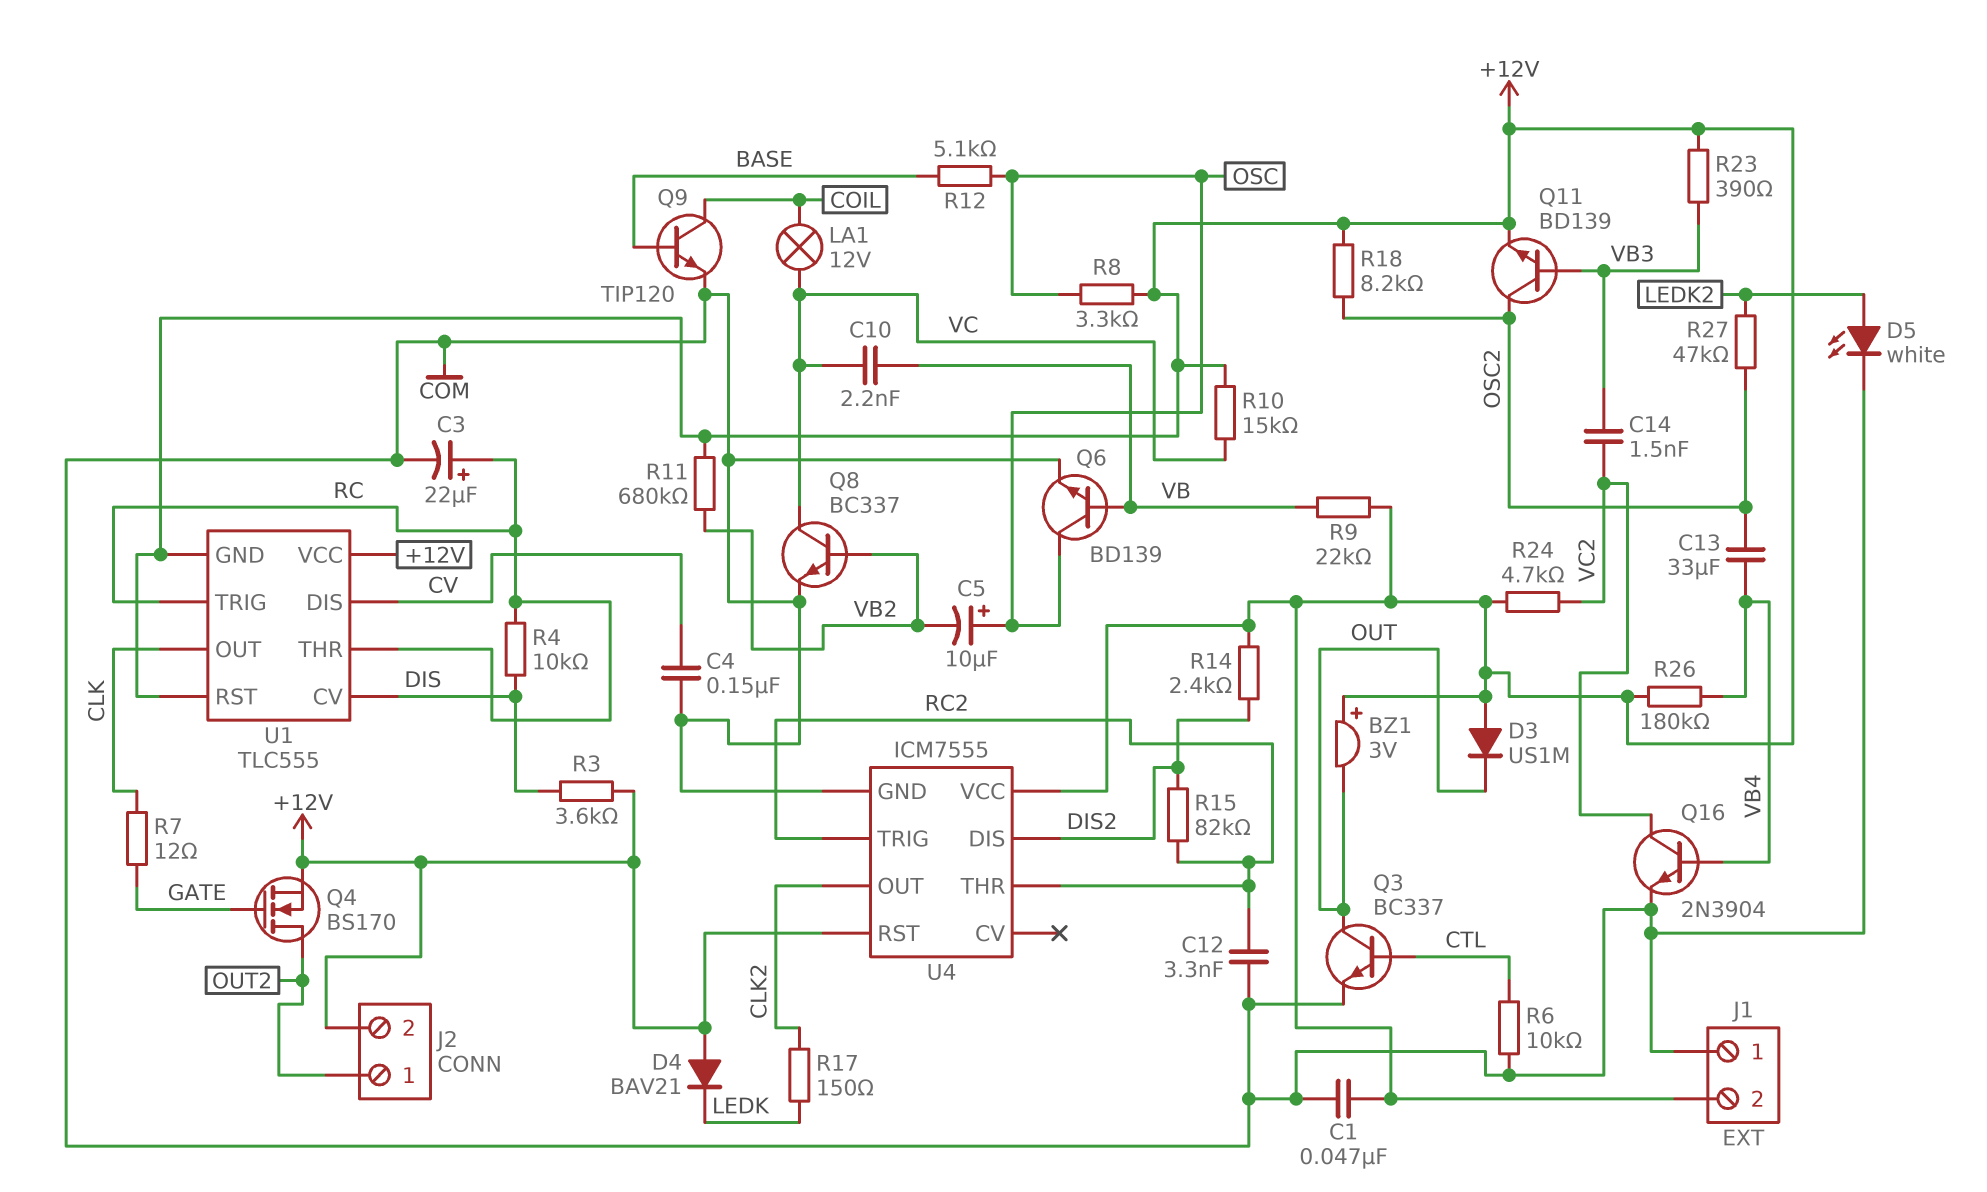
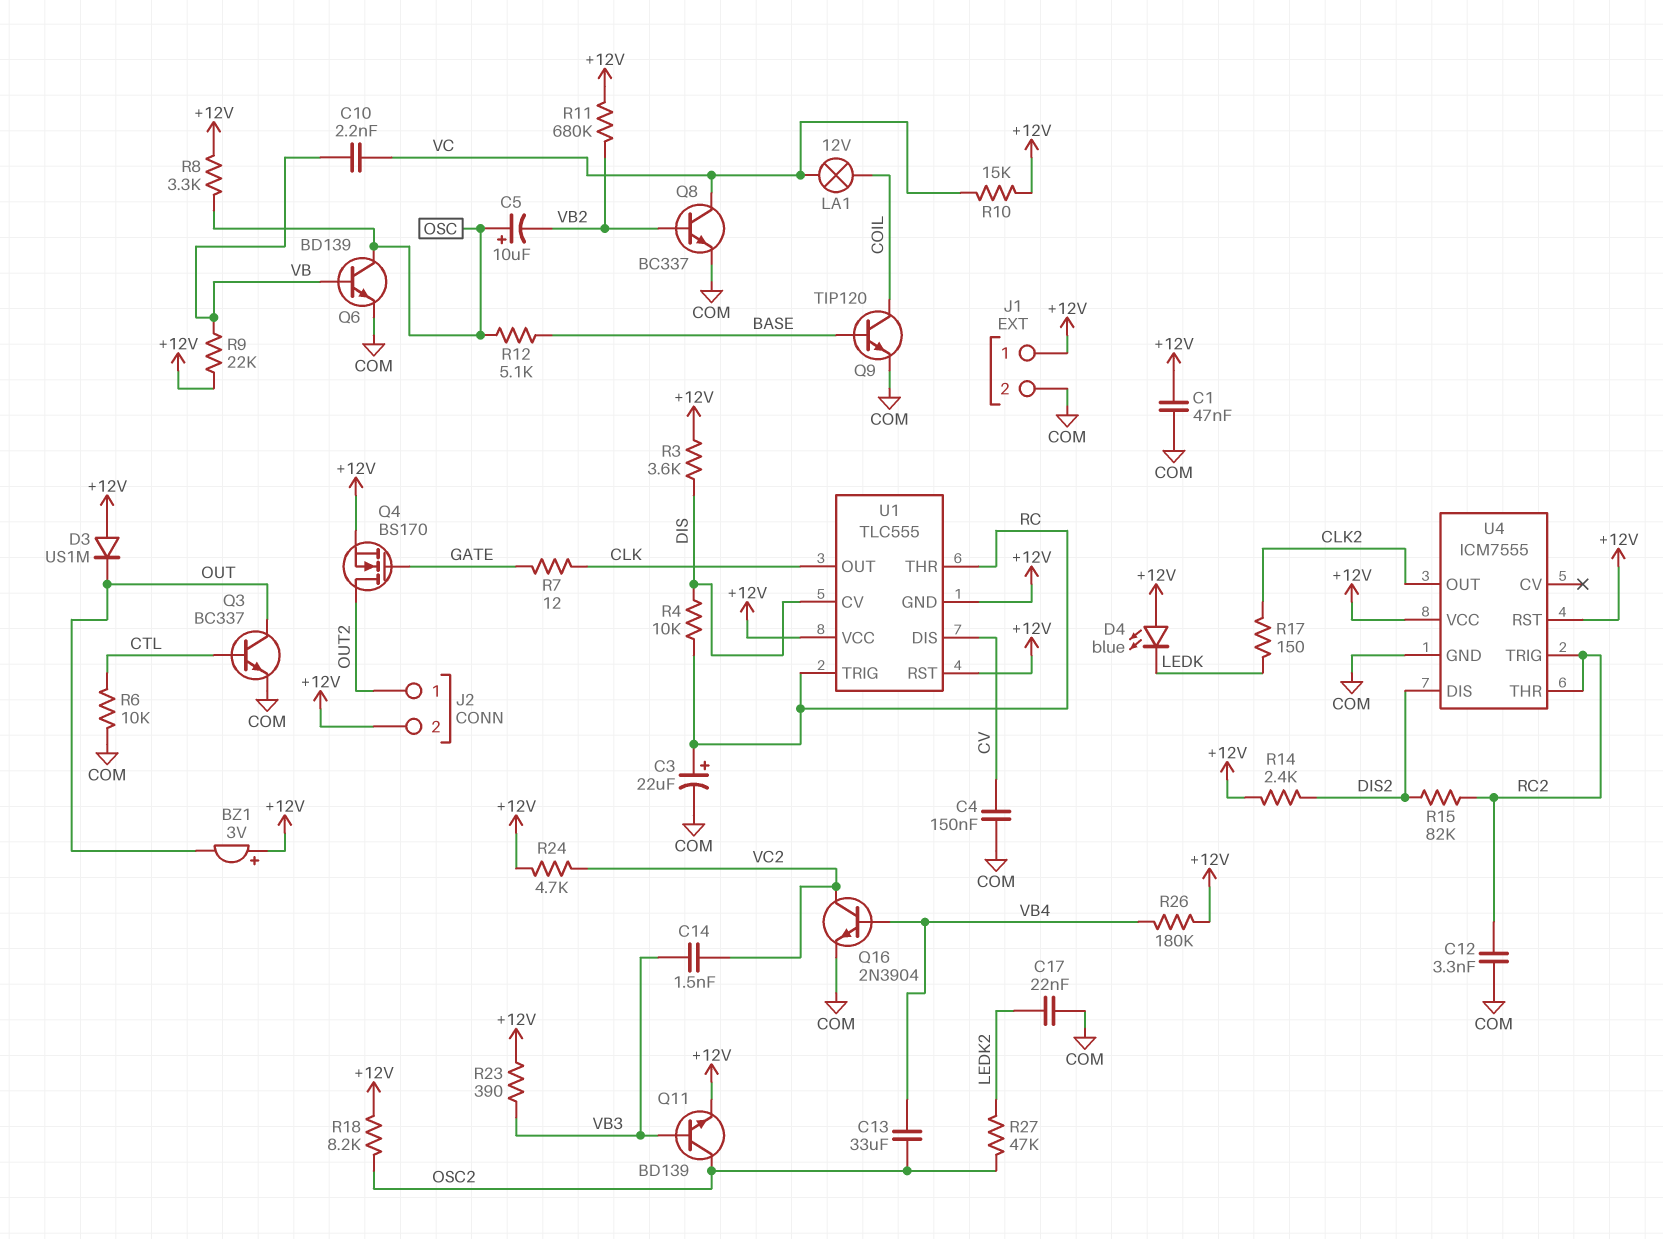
C17: none -> 22nF (COM, LEDK2)
D4: diode BAV21 (A +12V, K LEDK) -> LED blue (A +12V, K LEDK)
D5: LED white (A LEDK2, K COM) -> none
J1 pin 1: COM -> +12V
J1 pin 2: +12V -> COM

